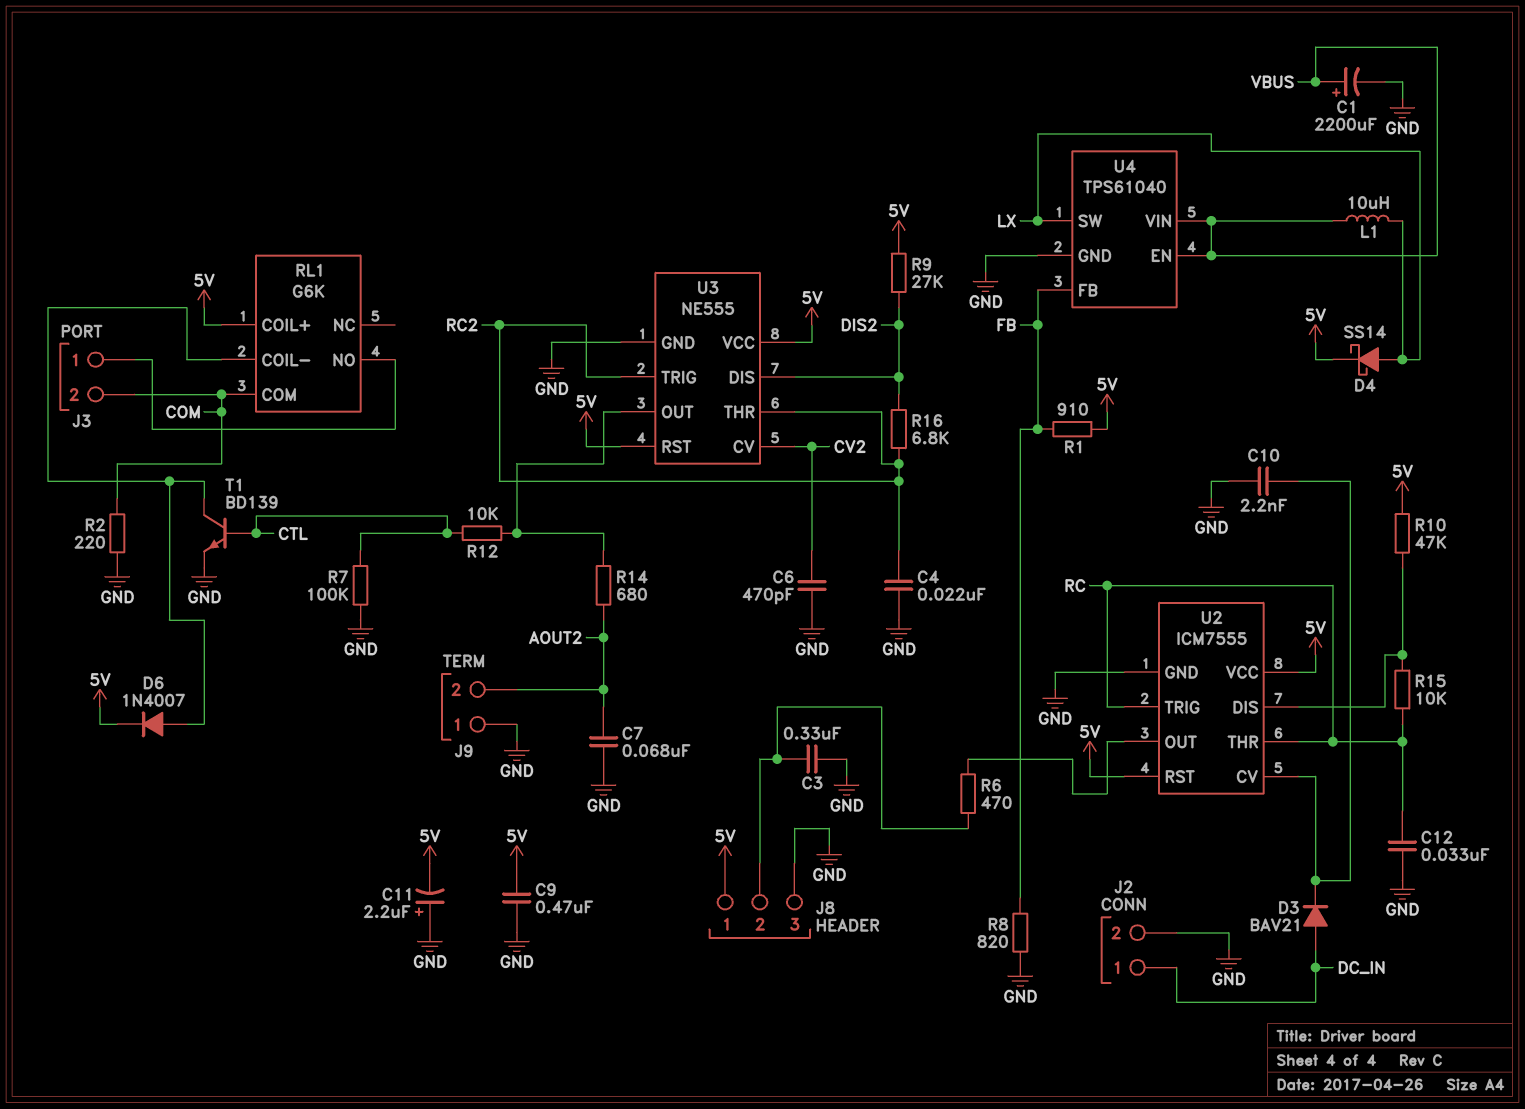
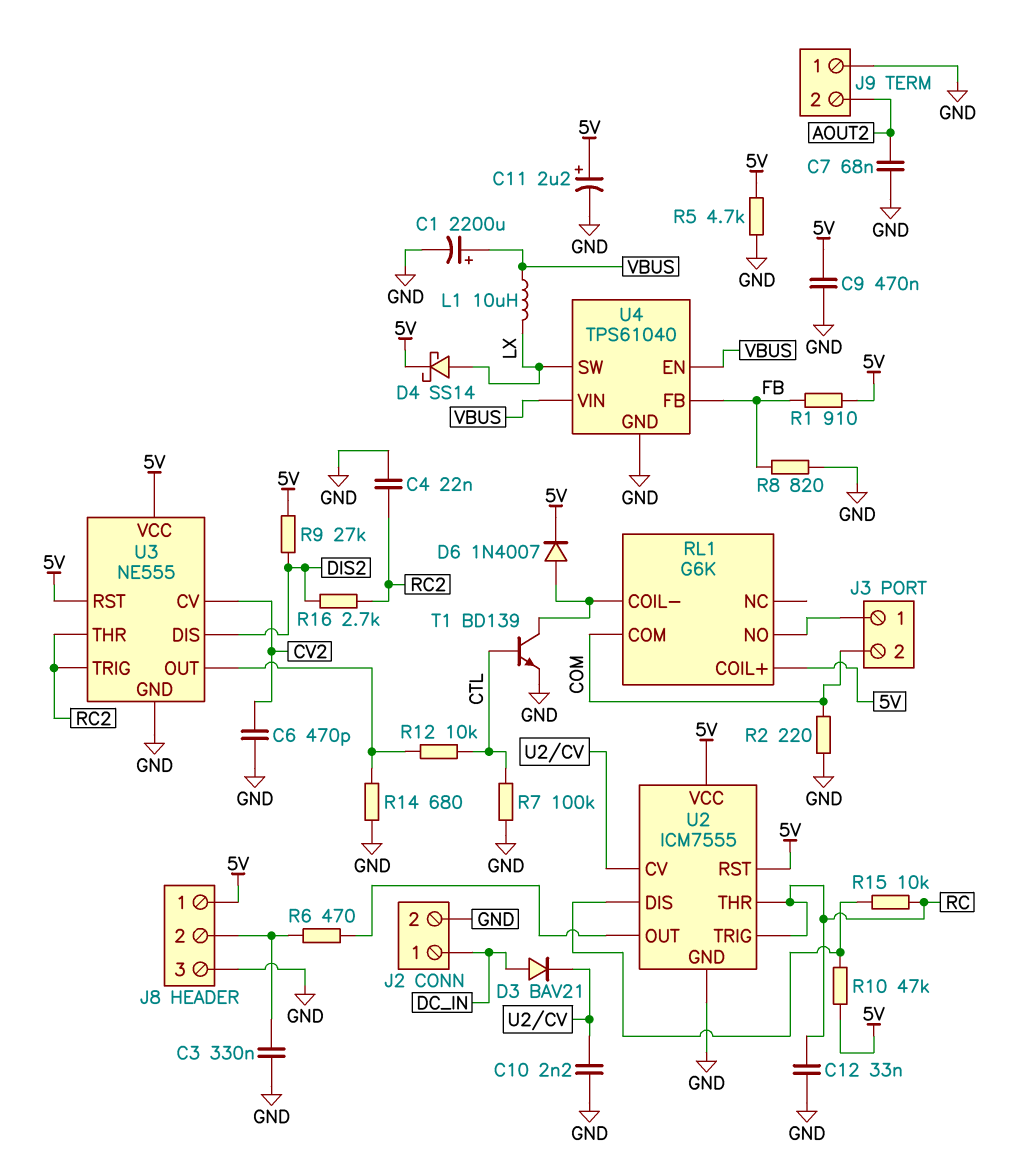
C11: 2.2uF (plus GND, minus 5V) -> 2.2uF (plus 5V, minus GND)
R5: none -> 4.7k (5V, GND)
R14: 680 (AOUT2, U3/OUT) -> 680 (GND, U3/OUT)
R16: 6.8k (DIS2, RC2) -> 2.7k (DIS2, RC2)

